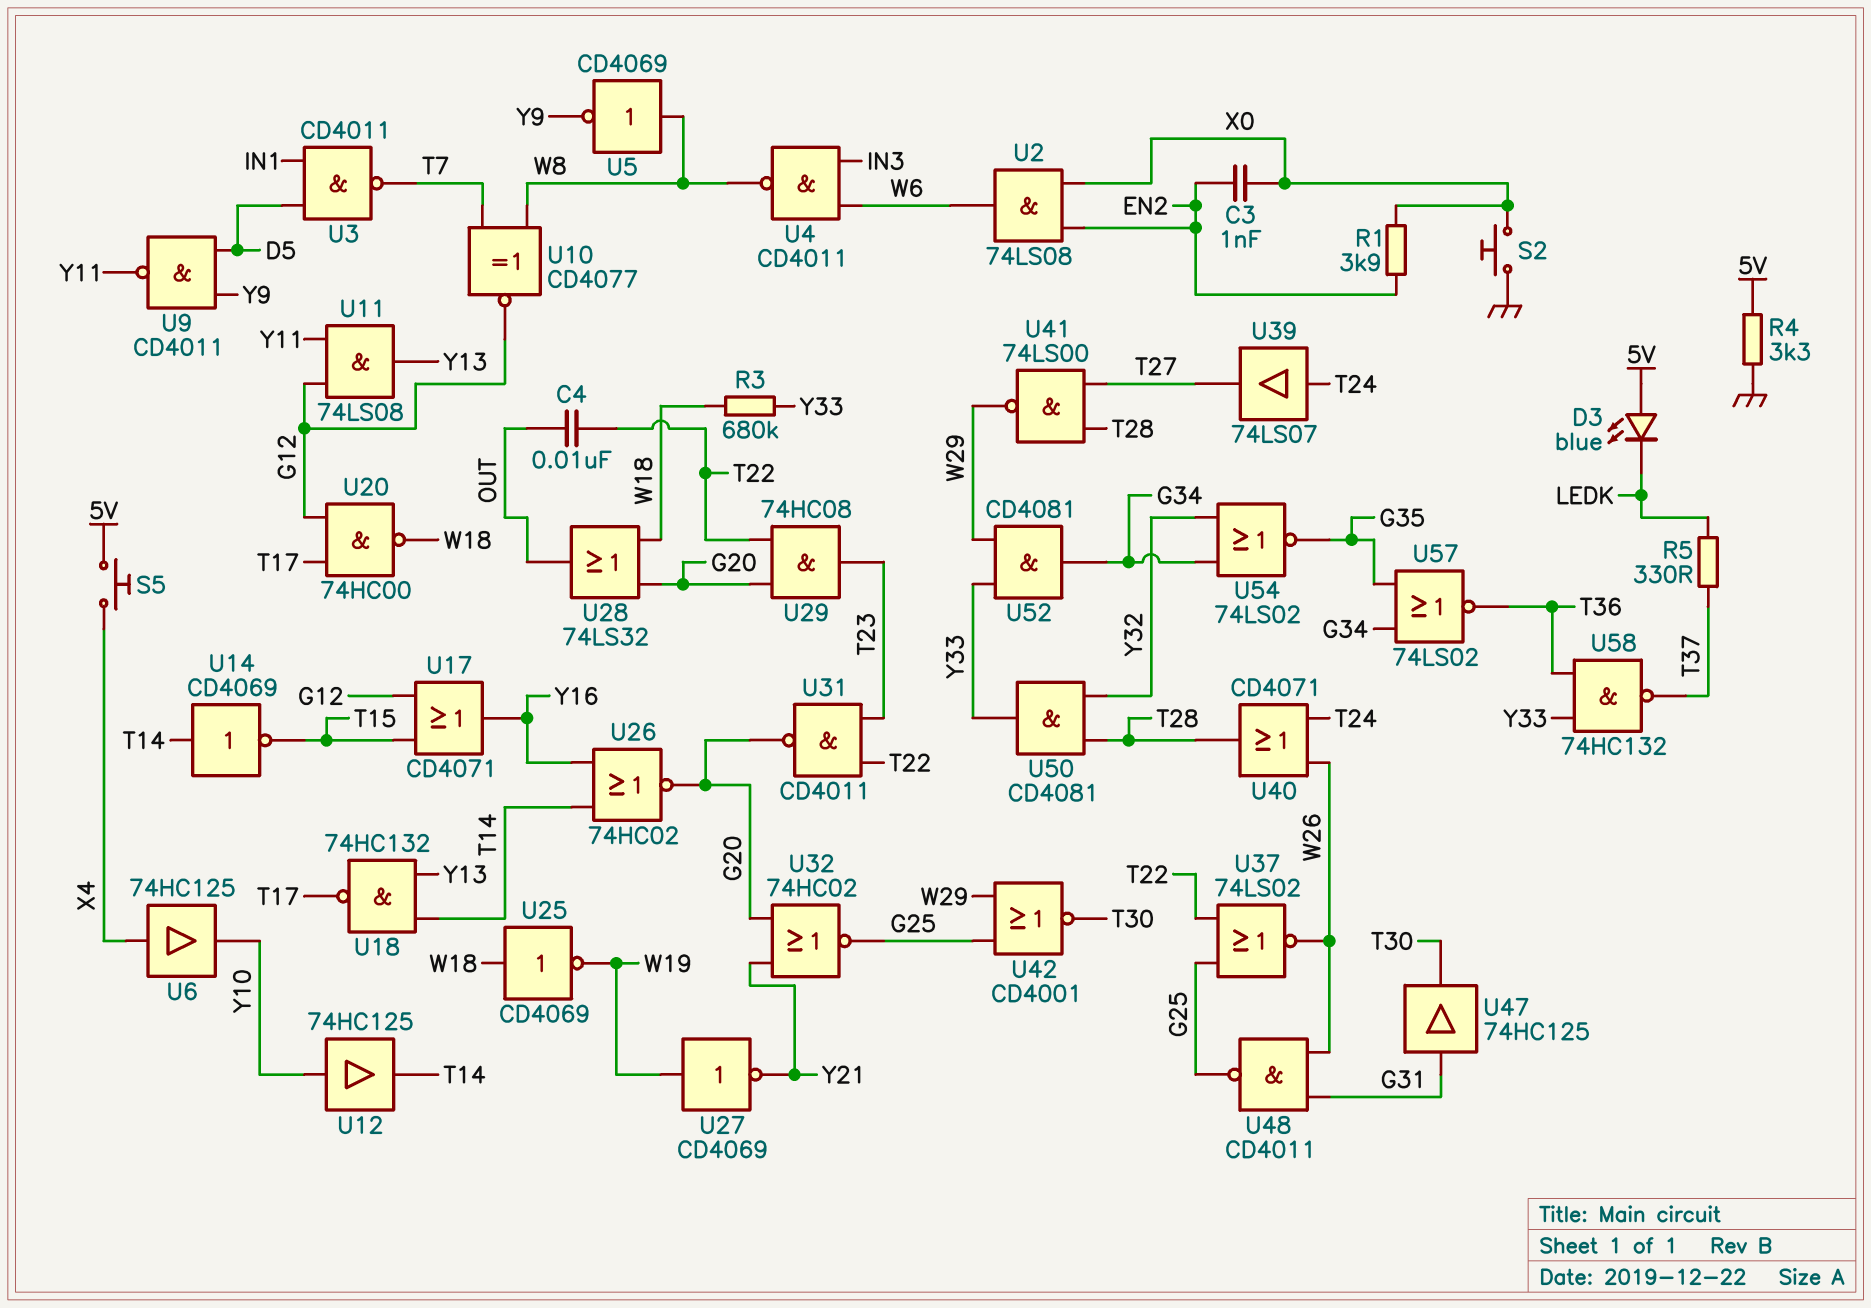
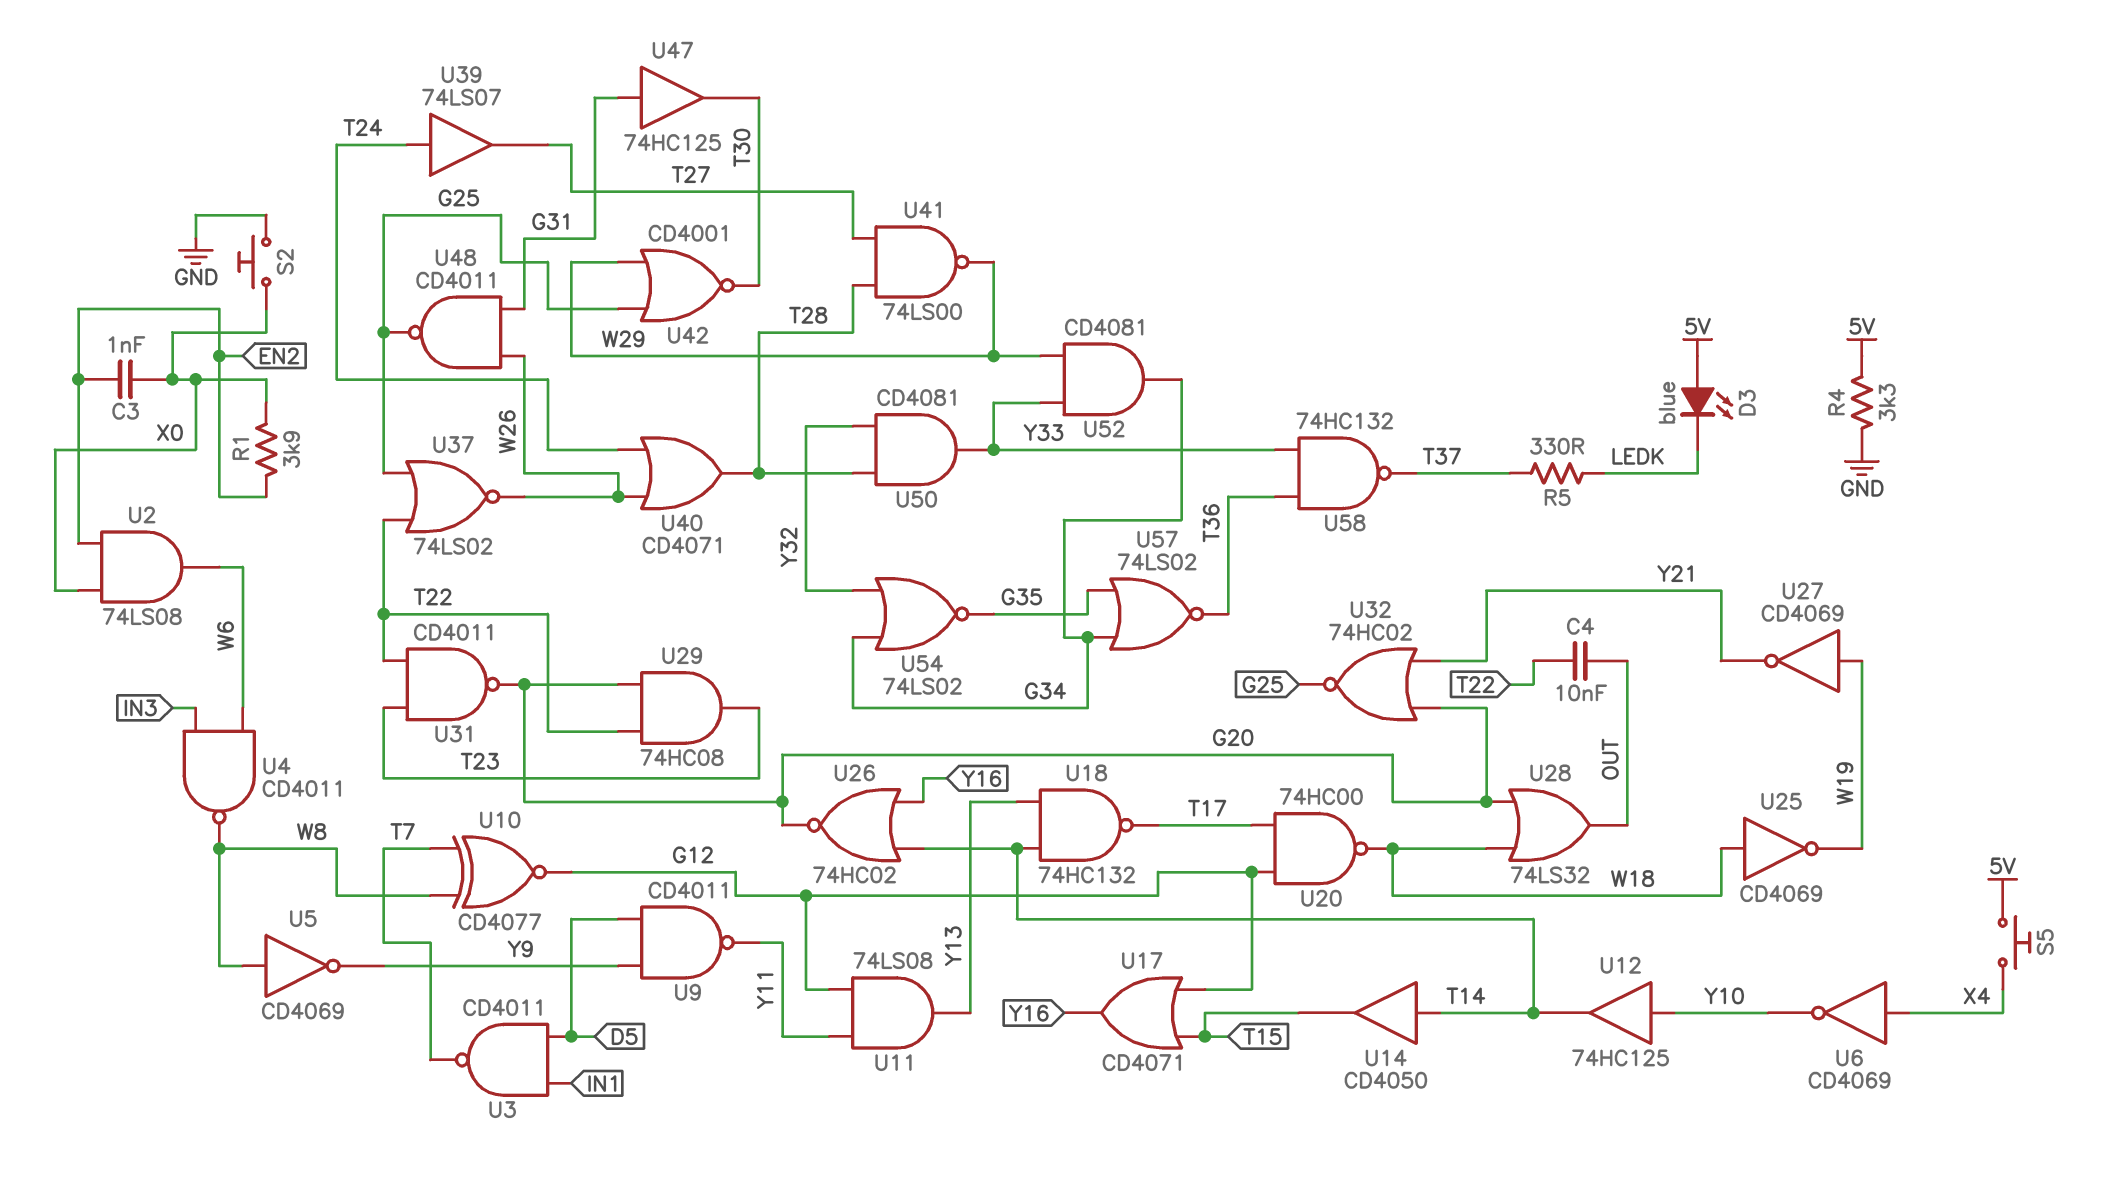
R3: 680k (W18, Y33) -> none
U6: buffer 74HC125 (in X4, out Y10) -> NOT CD4069 (in X4, out Y10)
U14: NOT CD4069 (in T14, out T15) -> buffer CD4050 (in T14, out T15)

